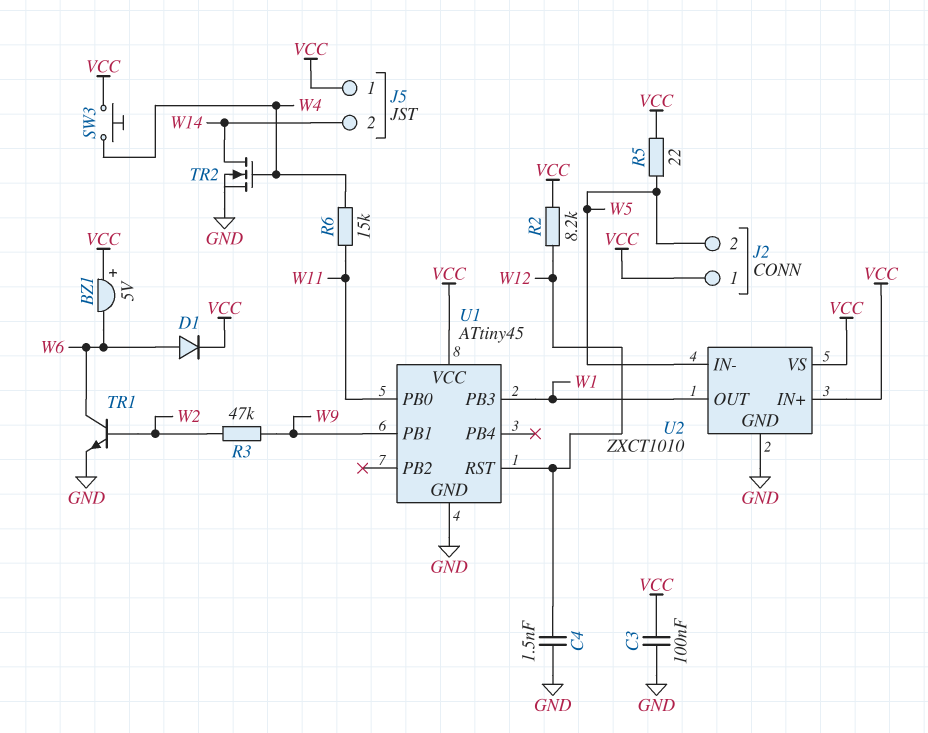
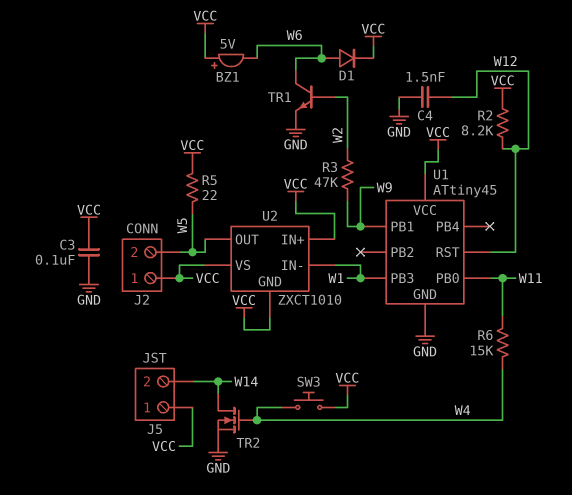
U2 pin GND: GND -> VCC
U2 pin IN-: W5 -> W1
U2 pin OUT: W1 -> W5

